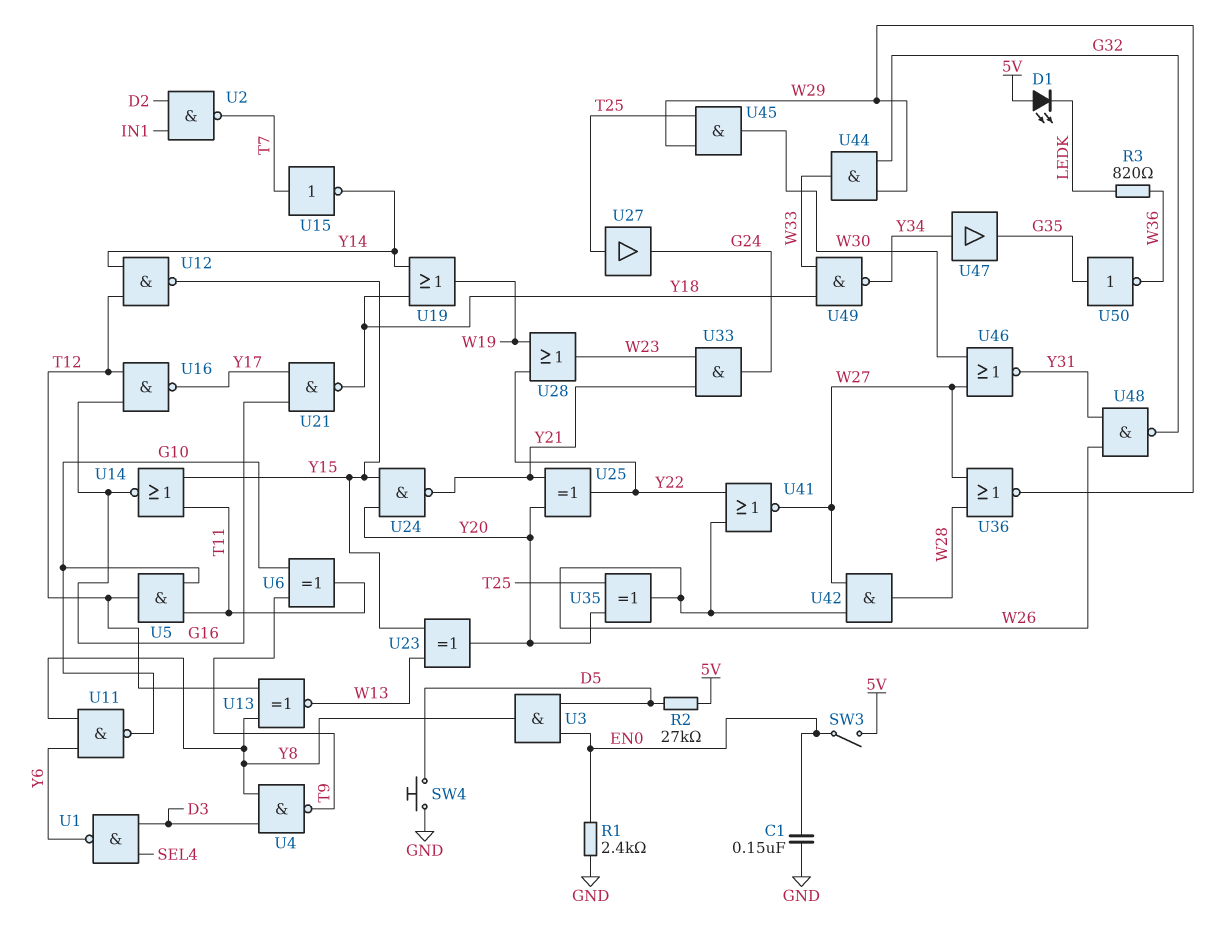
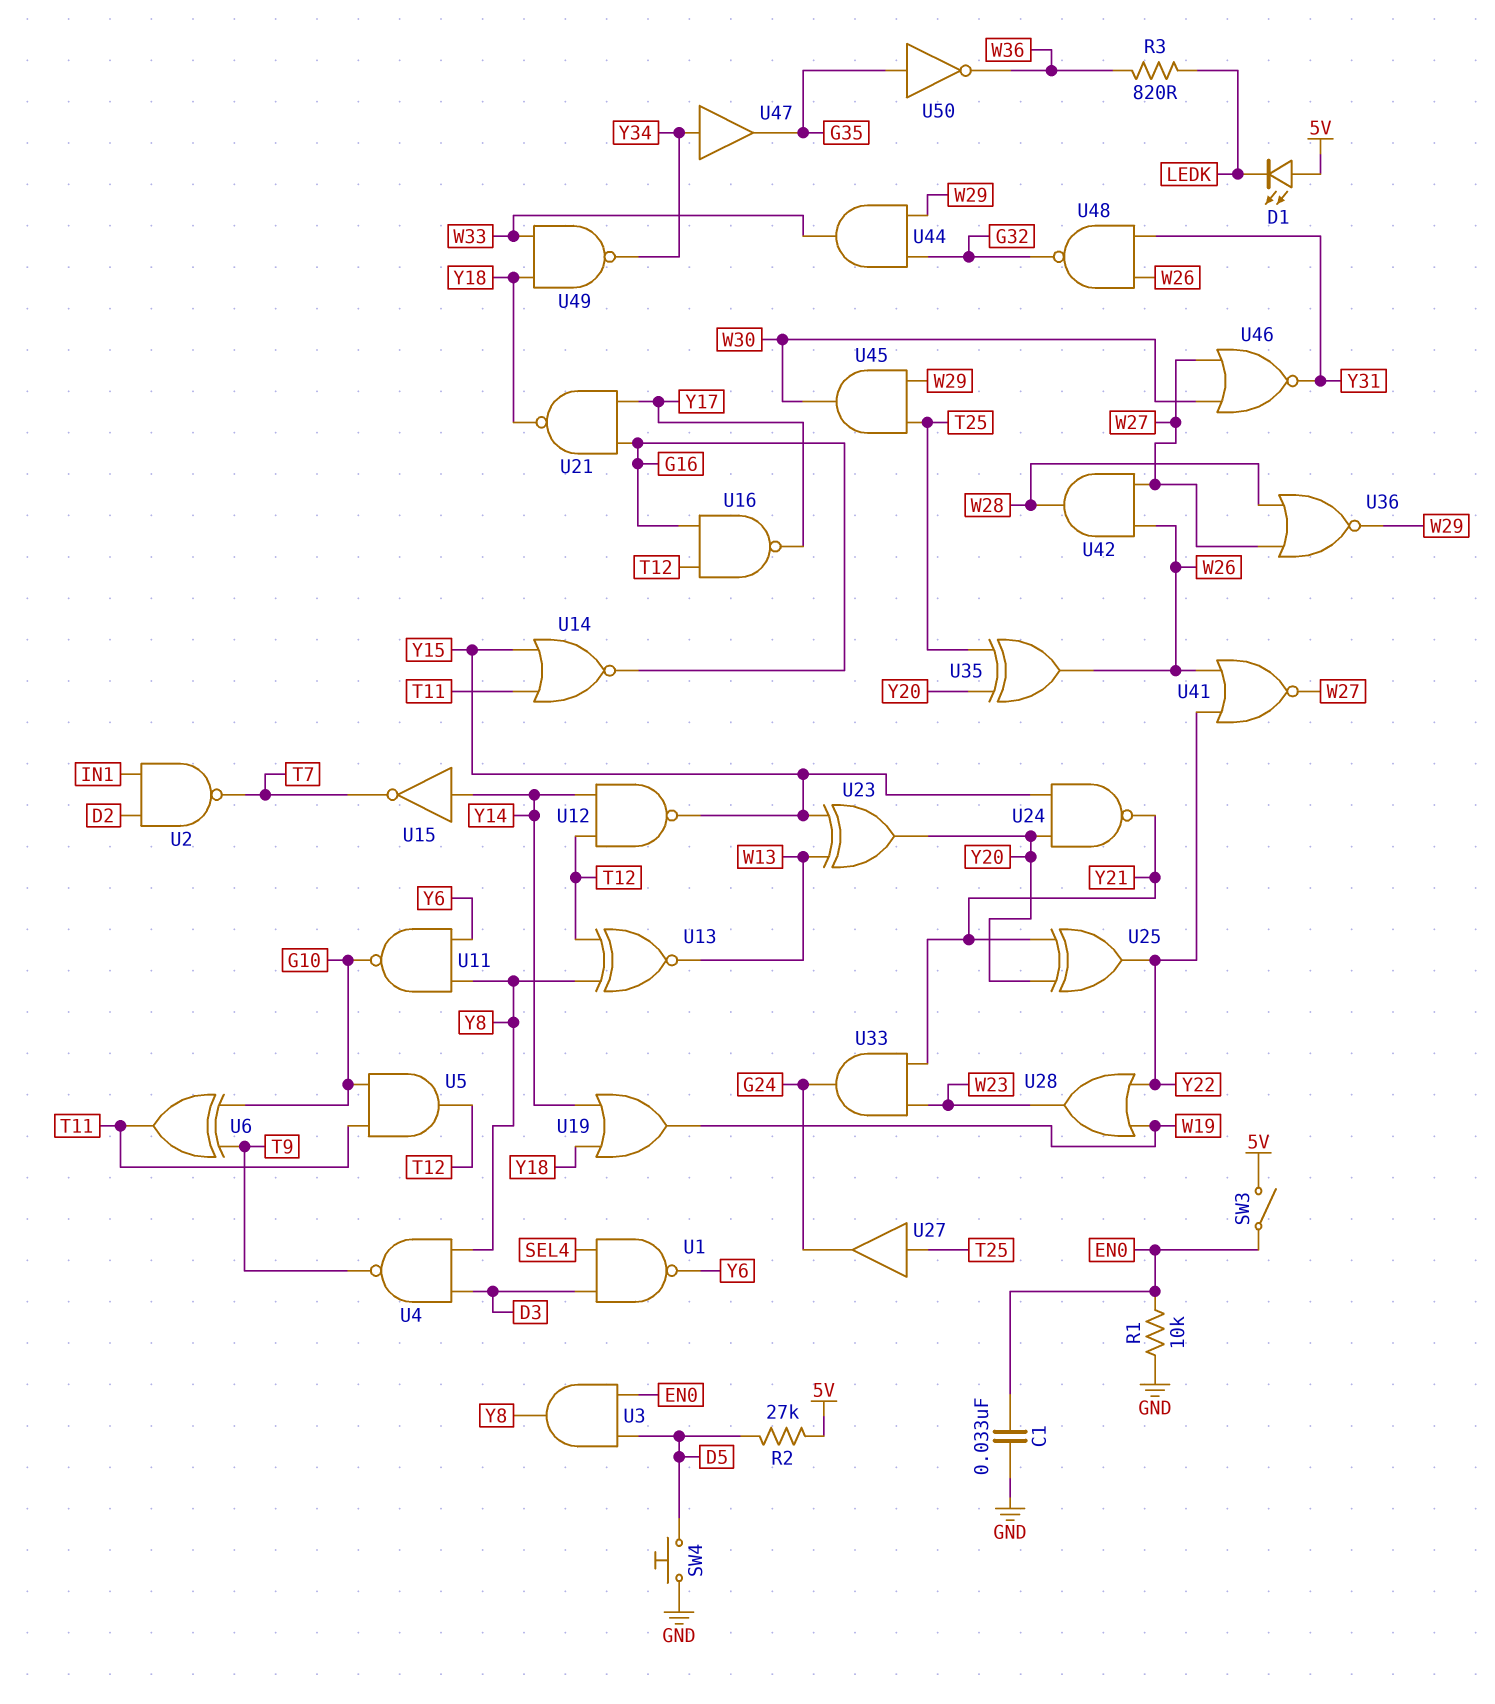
C1: 150nF (EN0, GND) -> 33nF (EN0, GND)
R1: 2.4k (EN0, GND) -> 10k (EN0, GND)
U15: NOT (in T7, out Y14) -> NOT (in Y14, out T7)

